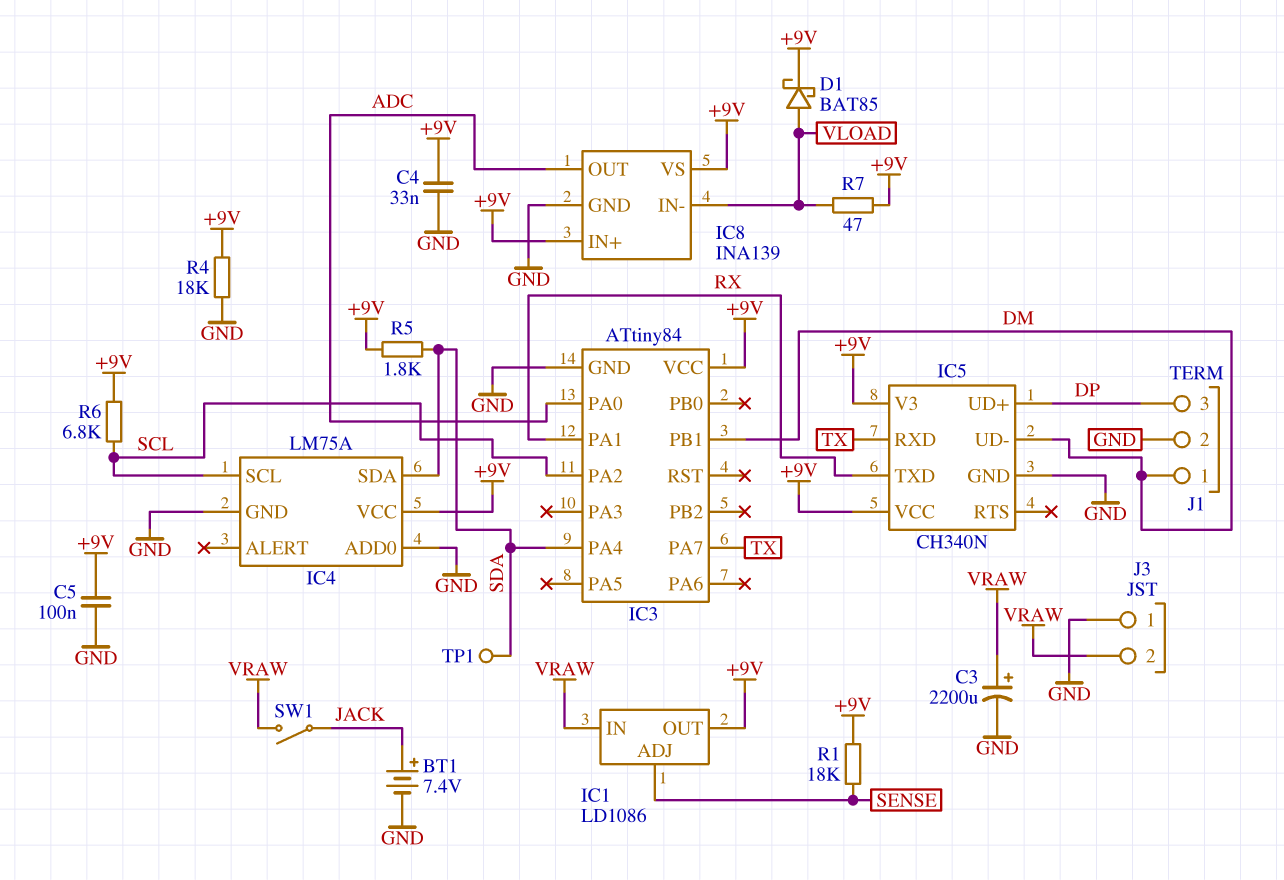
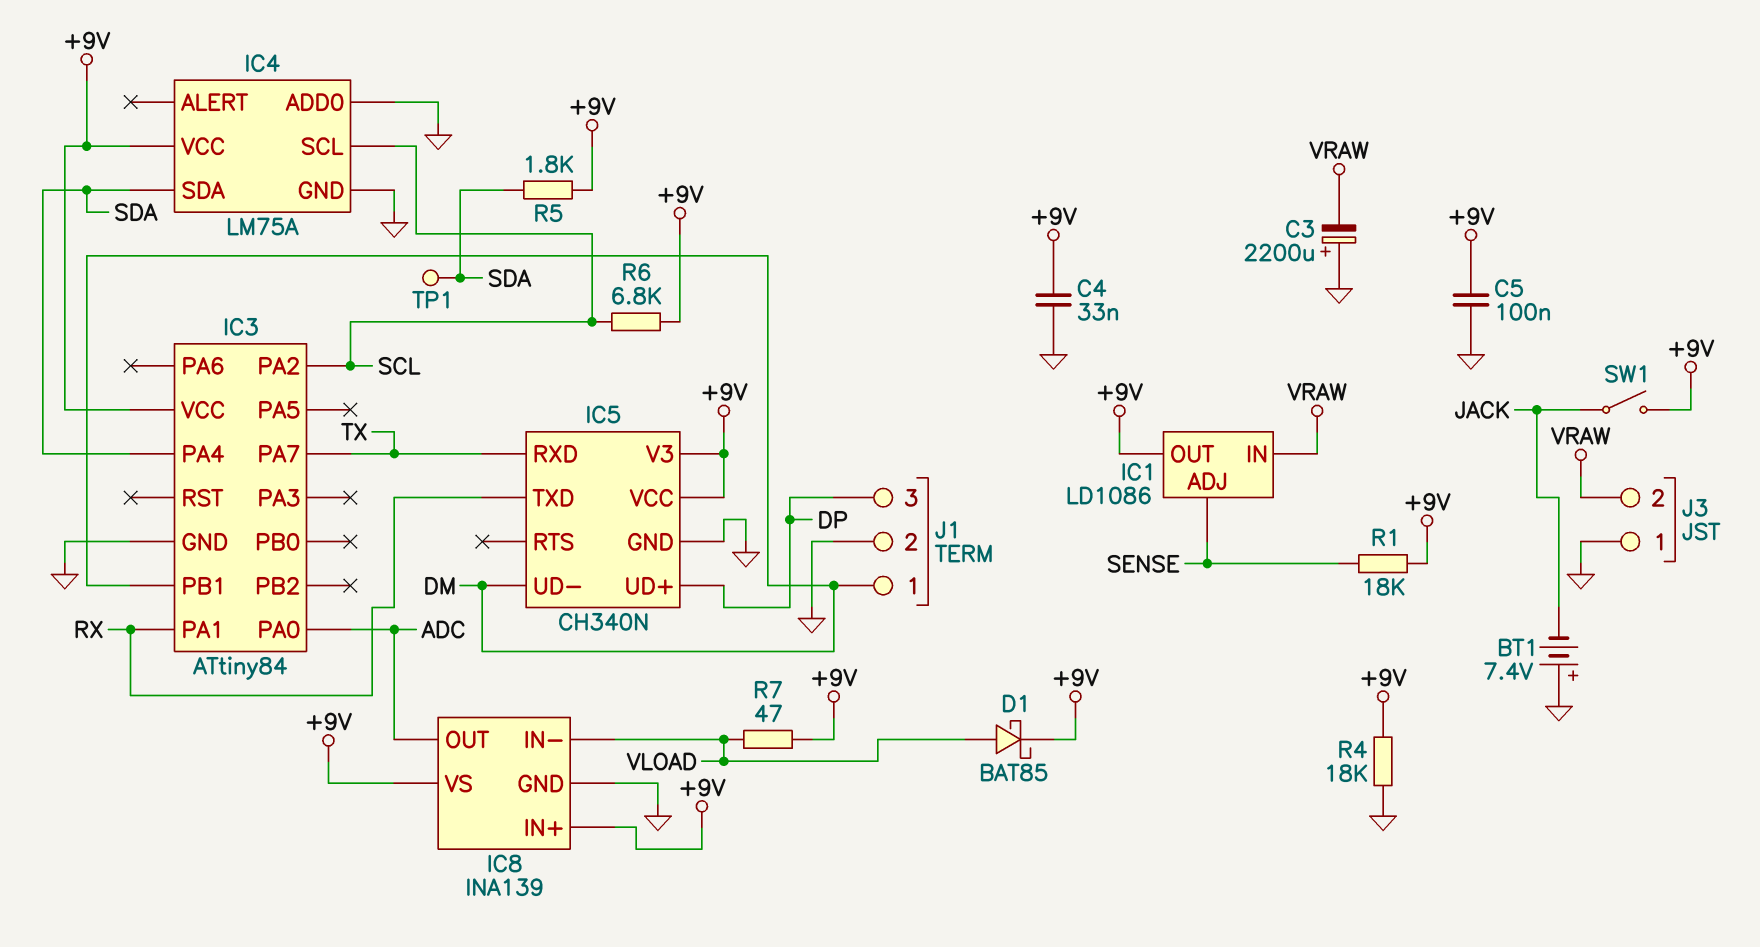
BT1: 7.4V (plus JACK, minus GND) -> 7.4V (plus GND, minus JACK)
C3: 2200uF (plus VRAW, minus GND) -> 2200uF (plus GND, minus VRAW)
SW1: switch (JACK, VRAW) -> switch (+9V, JACK)

